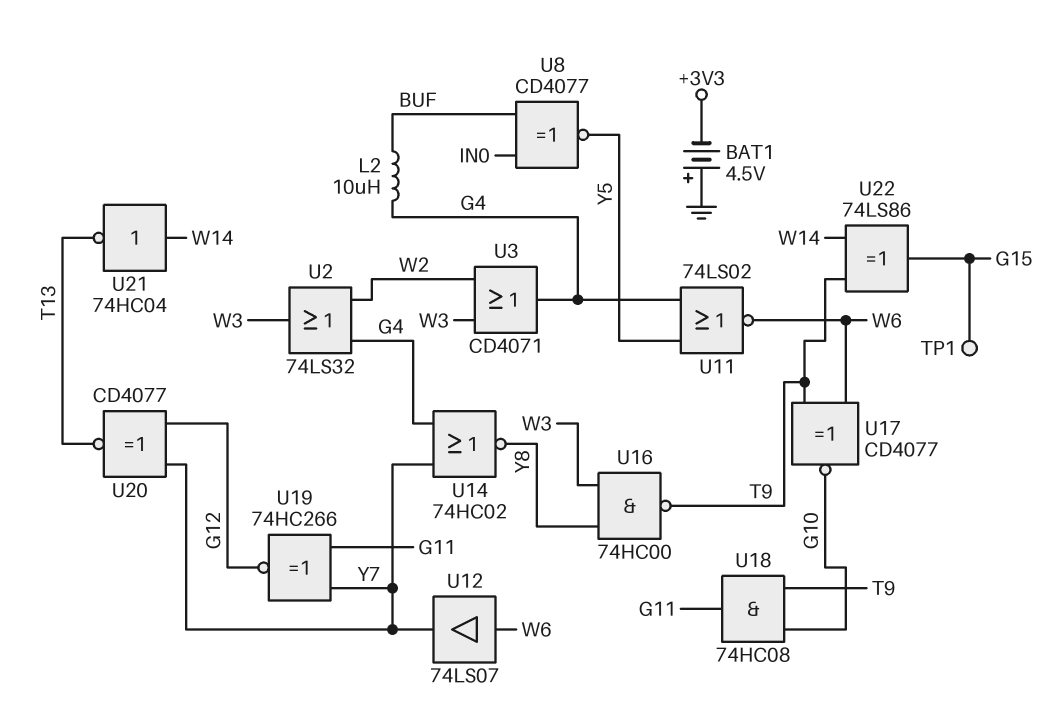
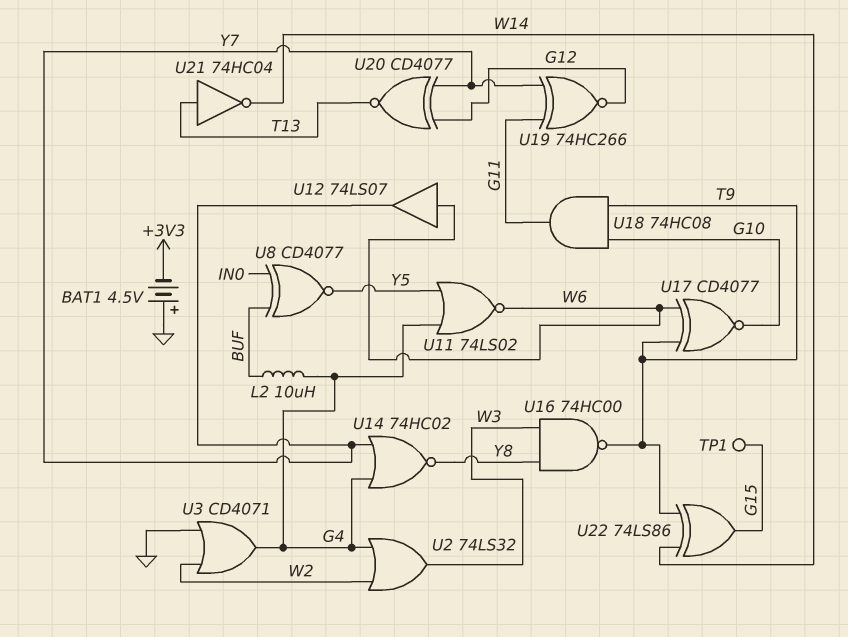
U3: OR CD4071 (in W2, in W3, out G4) -> OR CD4071 (in GND, in W2, out G4)
U21: NOT 74HC04 (in W14, out T13) -> NOT 74HC04 (in T13, out W14)

